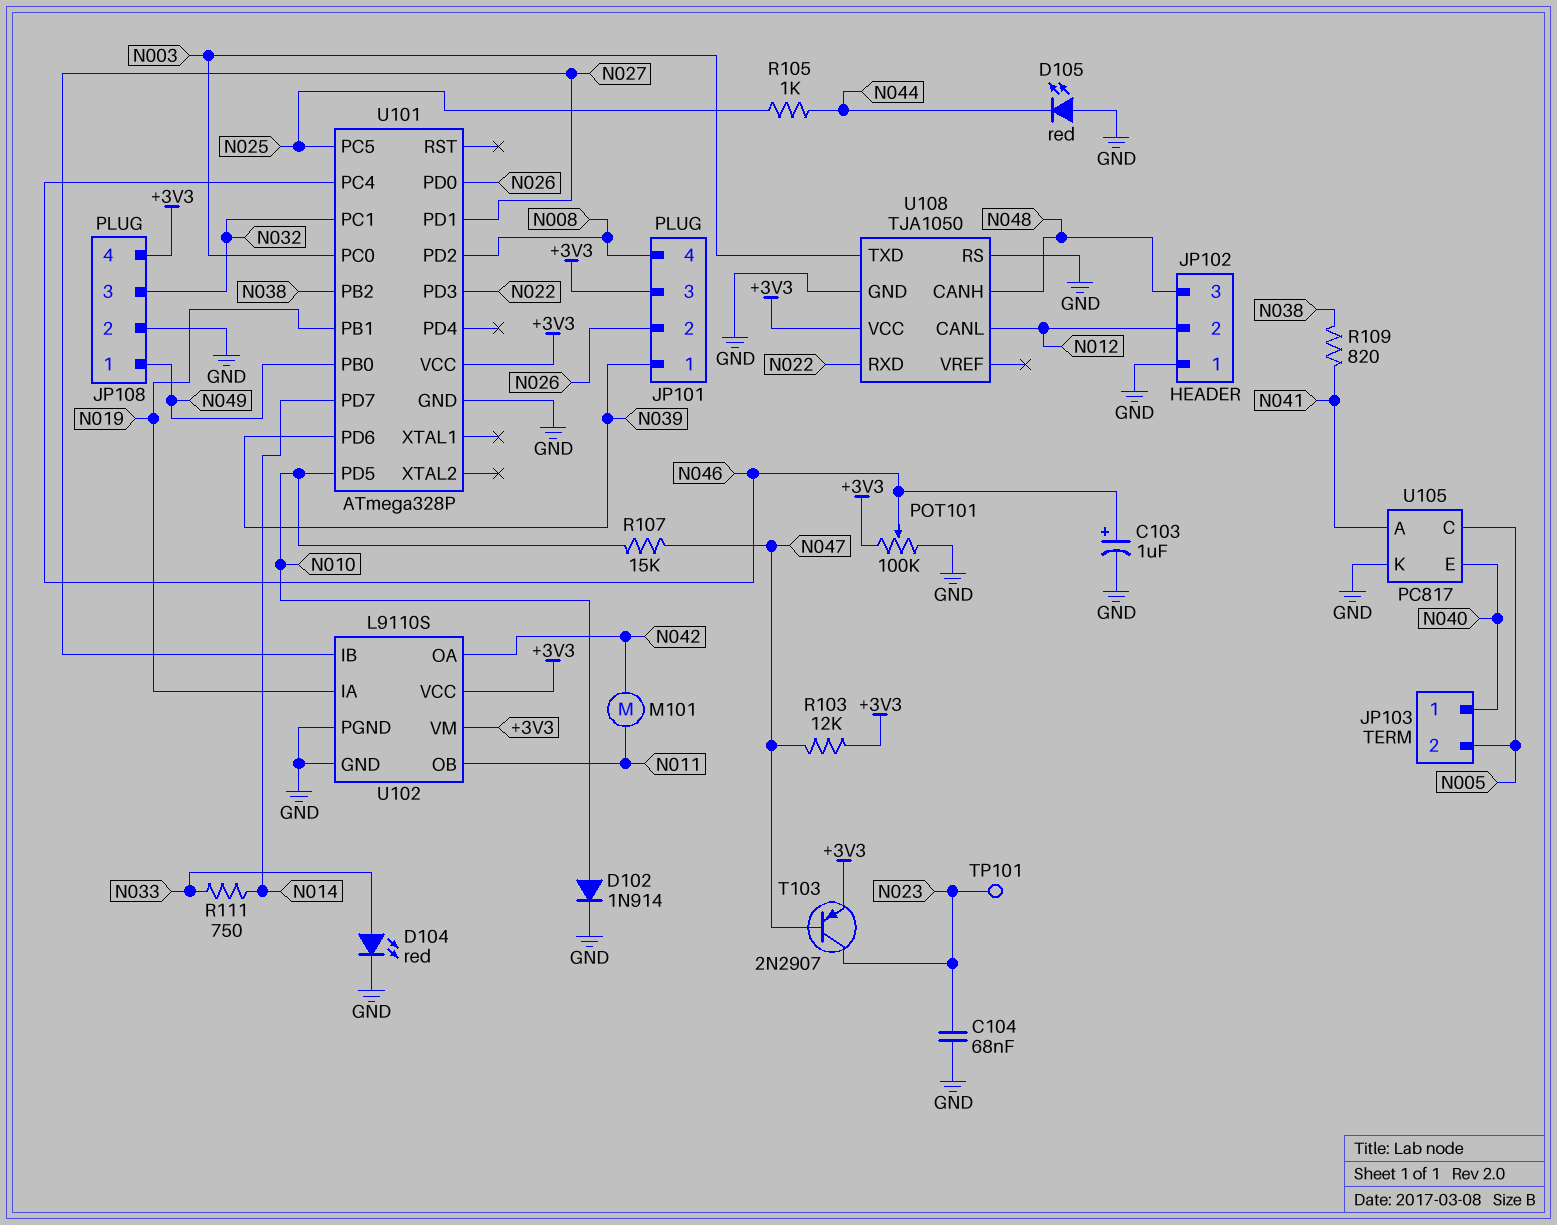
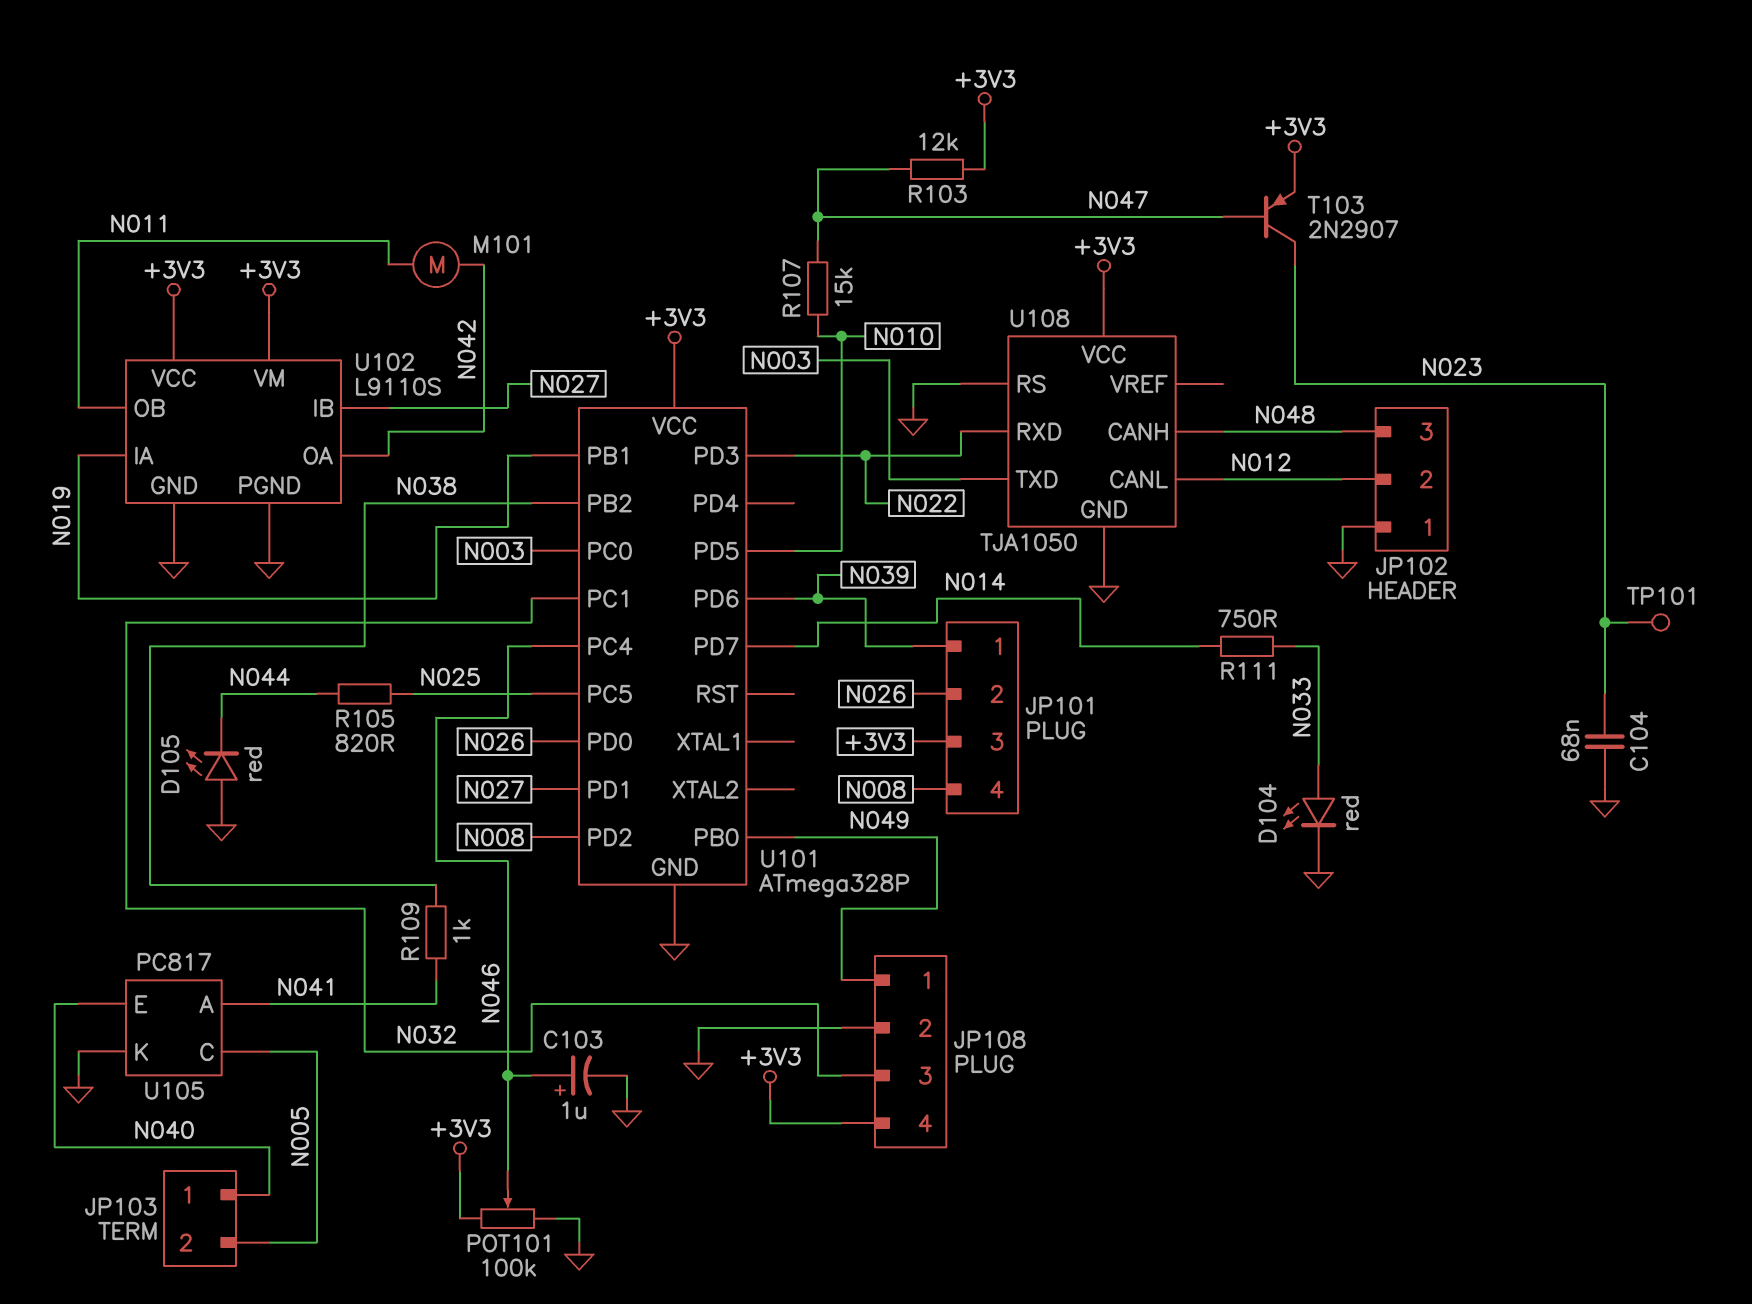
D102: diode 1N914 (A N010, K GND) -> none
R105: 1k (N025, N044) -> 820 (N025, N044)
R109: 820 (N038, N041) -> 1k (N038, N041)

